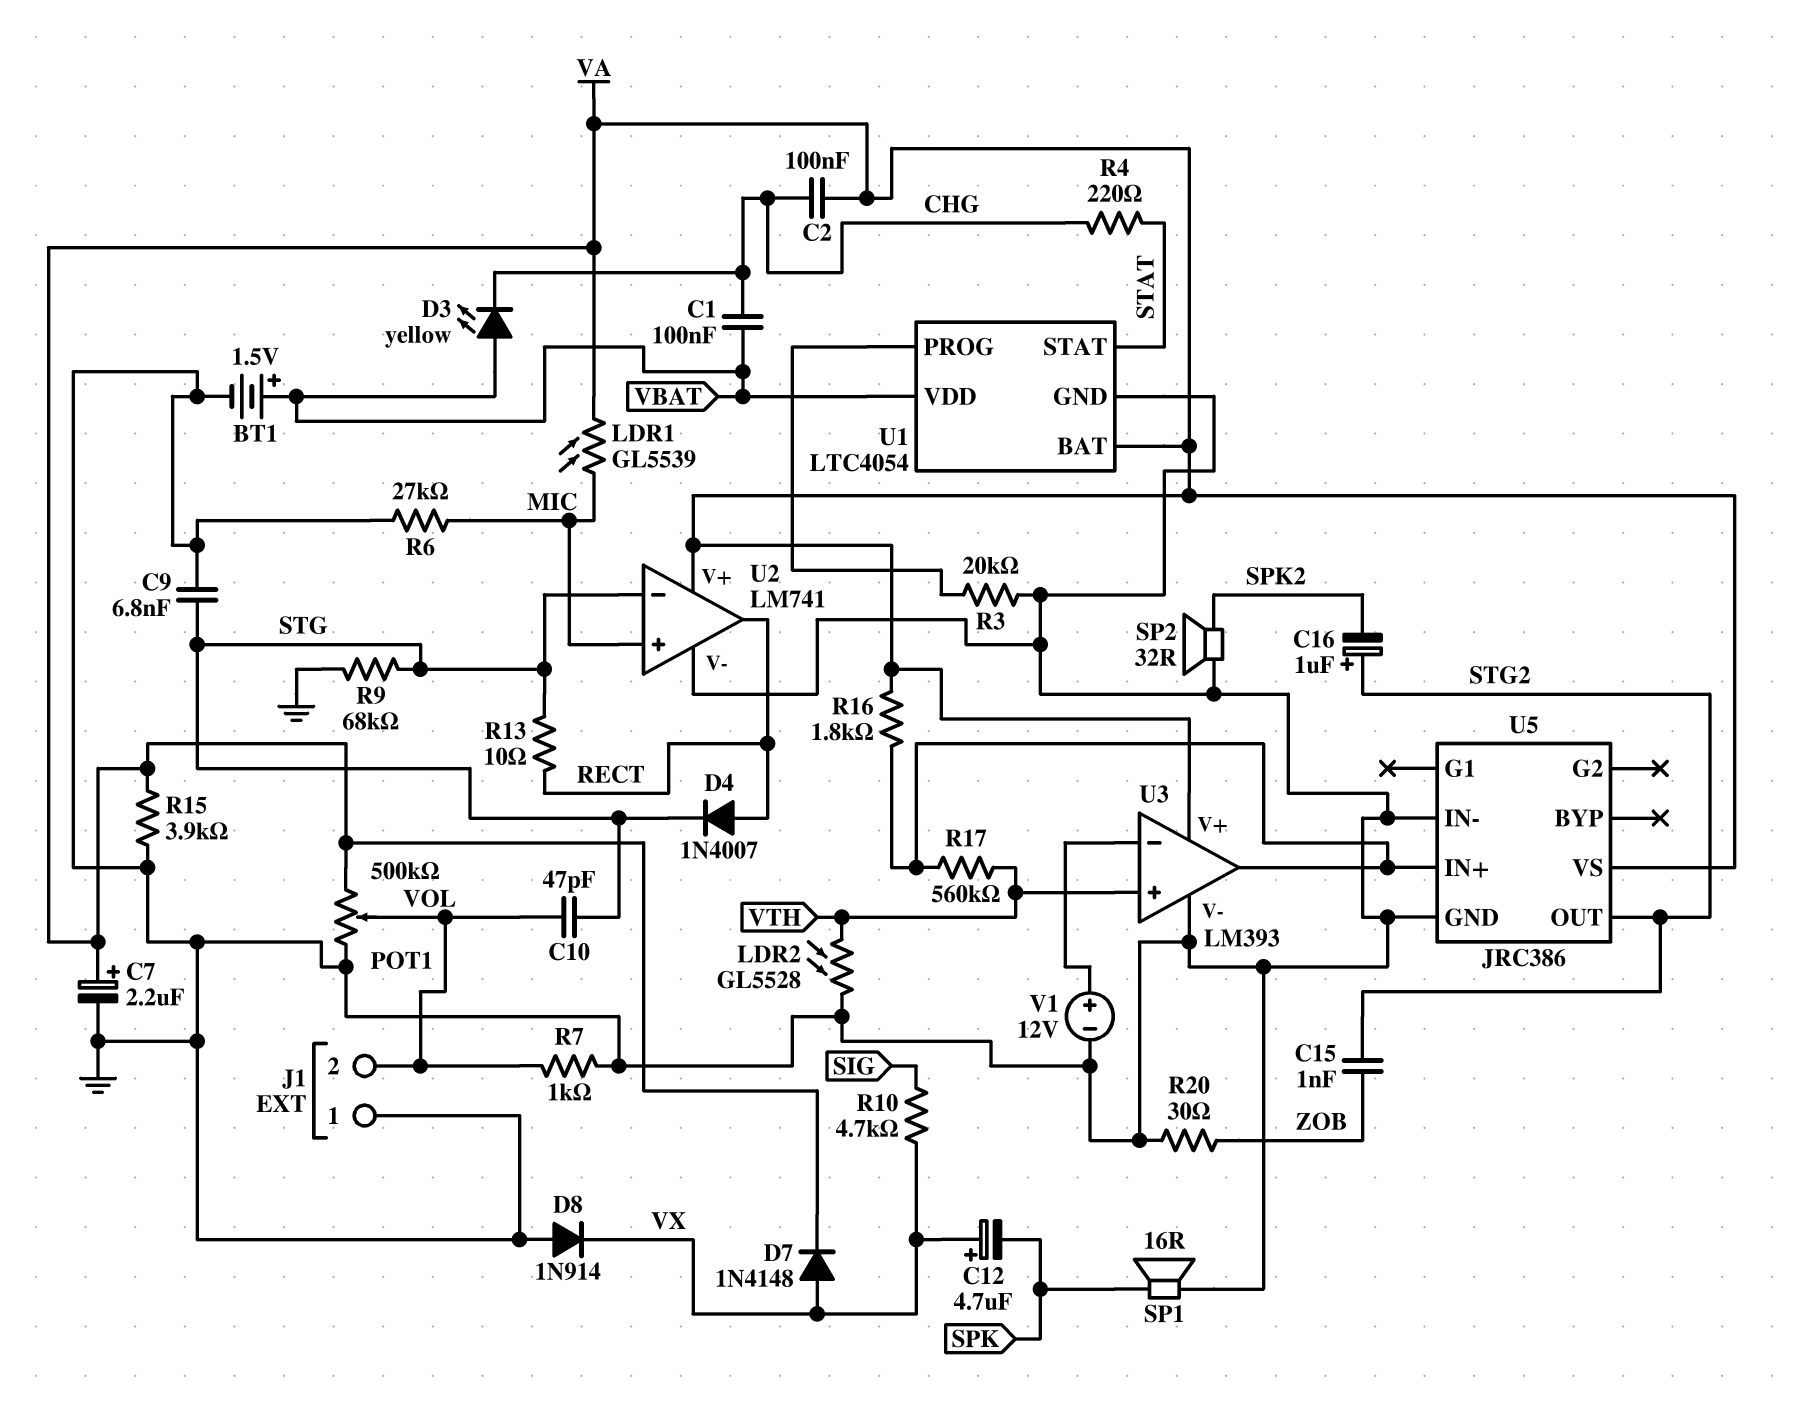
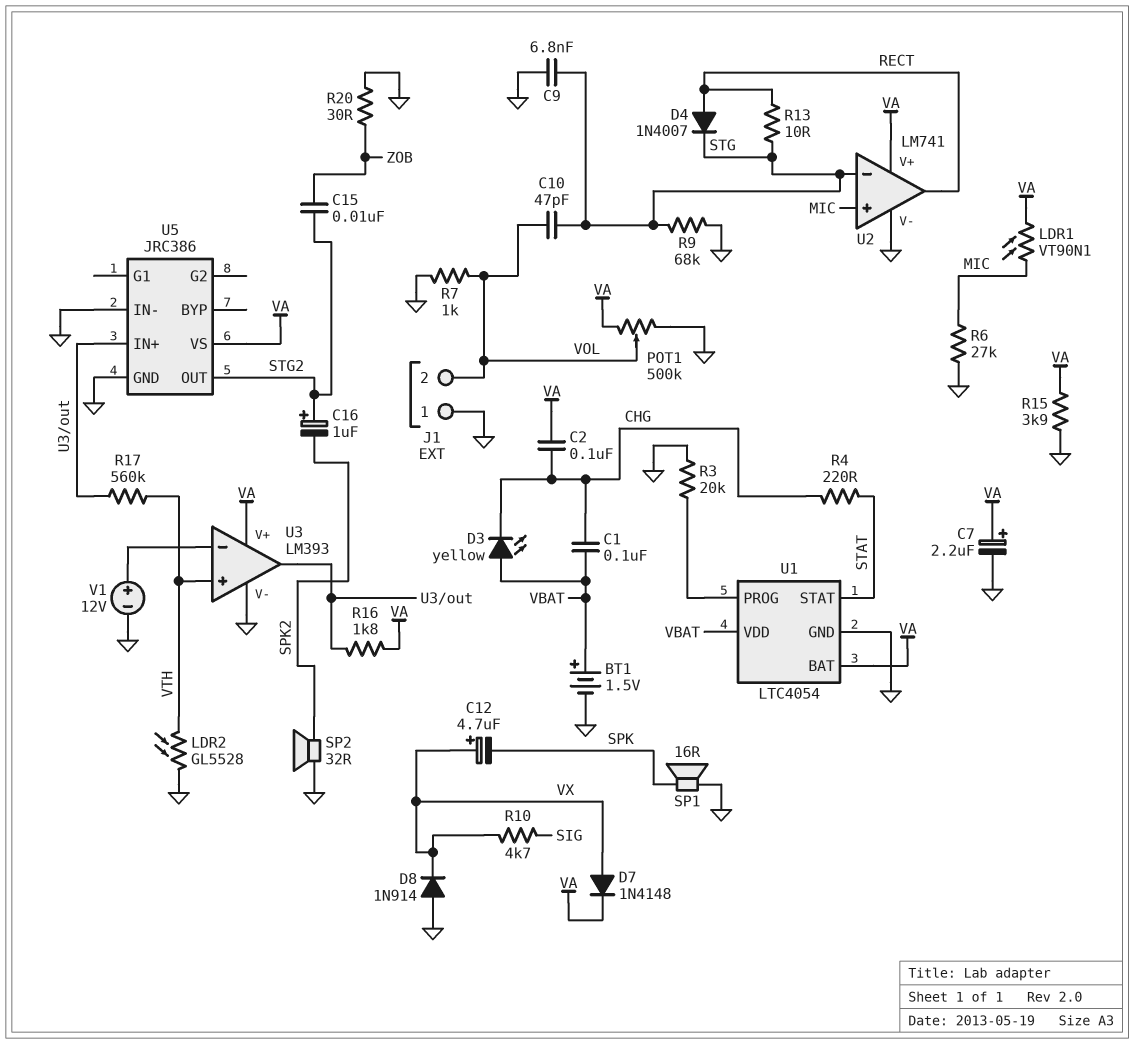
C15: 1nF (STG2, ZOB) -> 10nF (STG2, ZOB)
LDR1: GL5539 (MIC, VA) -> VT90N1 (MIC, VA)

